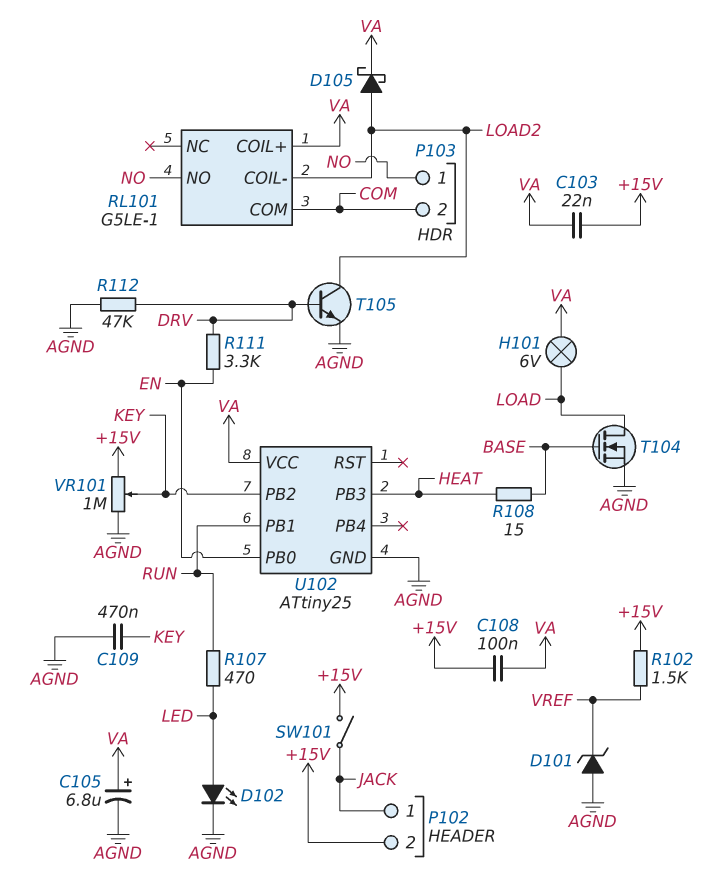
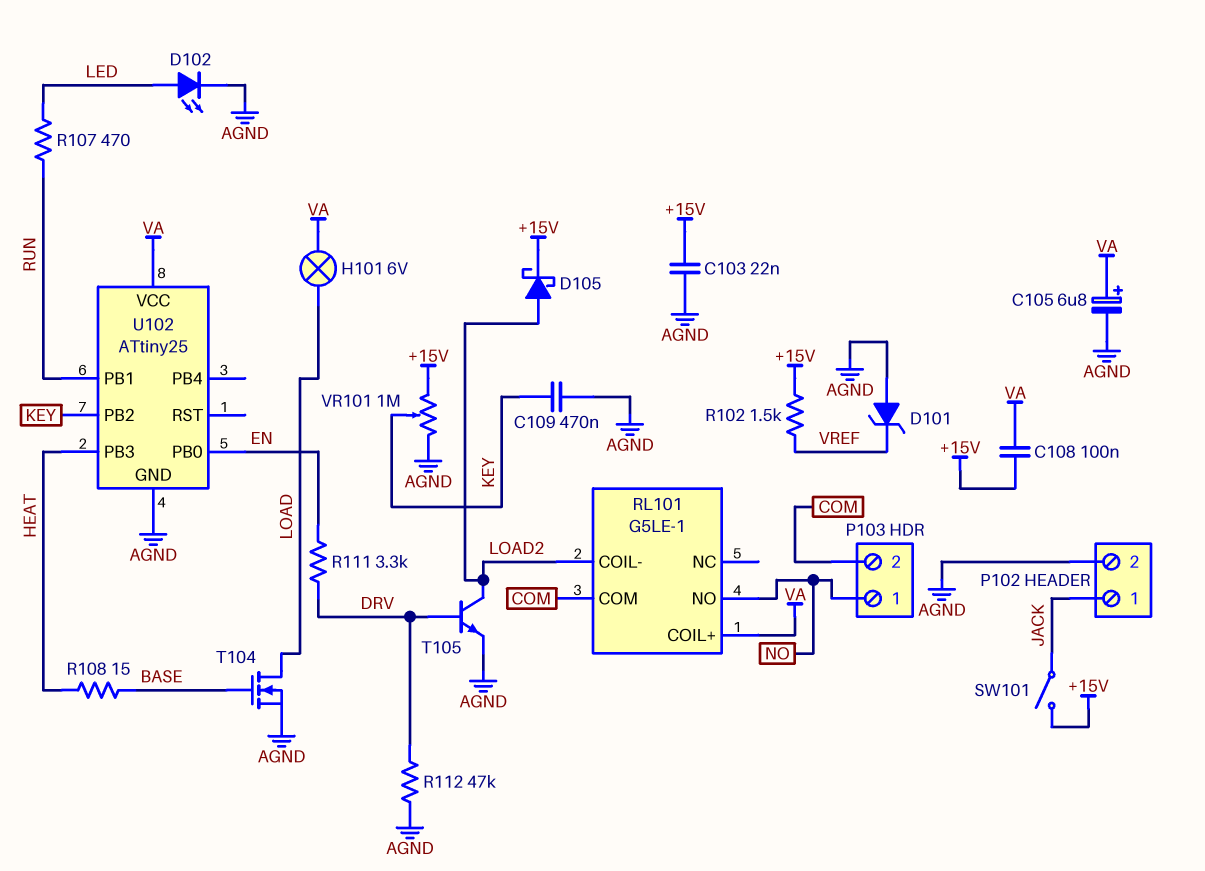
C103: 22nF (+15V, VA) -> 22nF (+15V, AGND)
D105: schottky (A LOAD2, K VA) -> schottky (A LOAD2, K +15V)
P102 pin 2: +15V -> AGND

